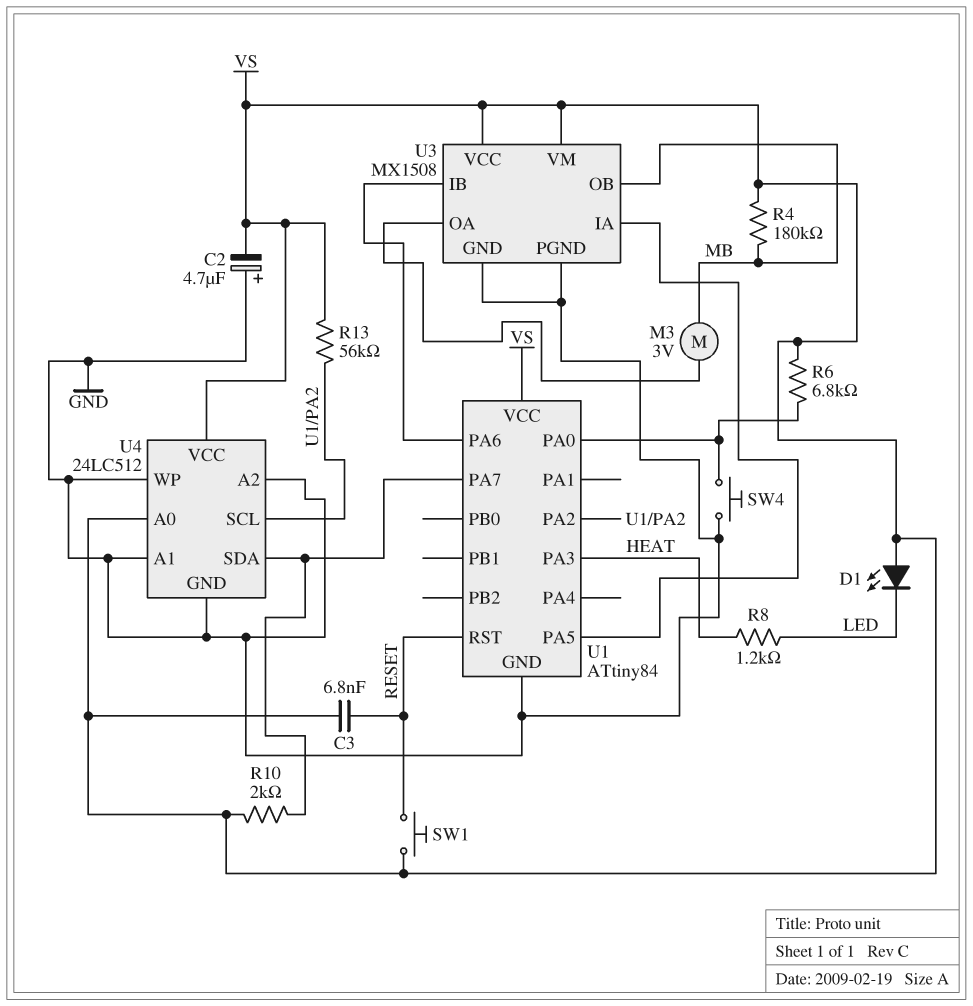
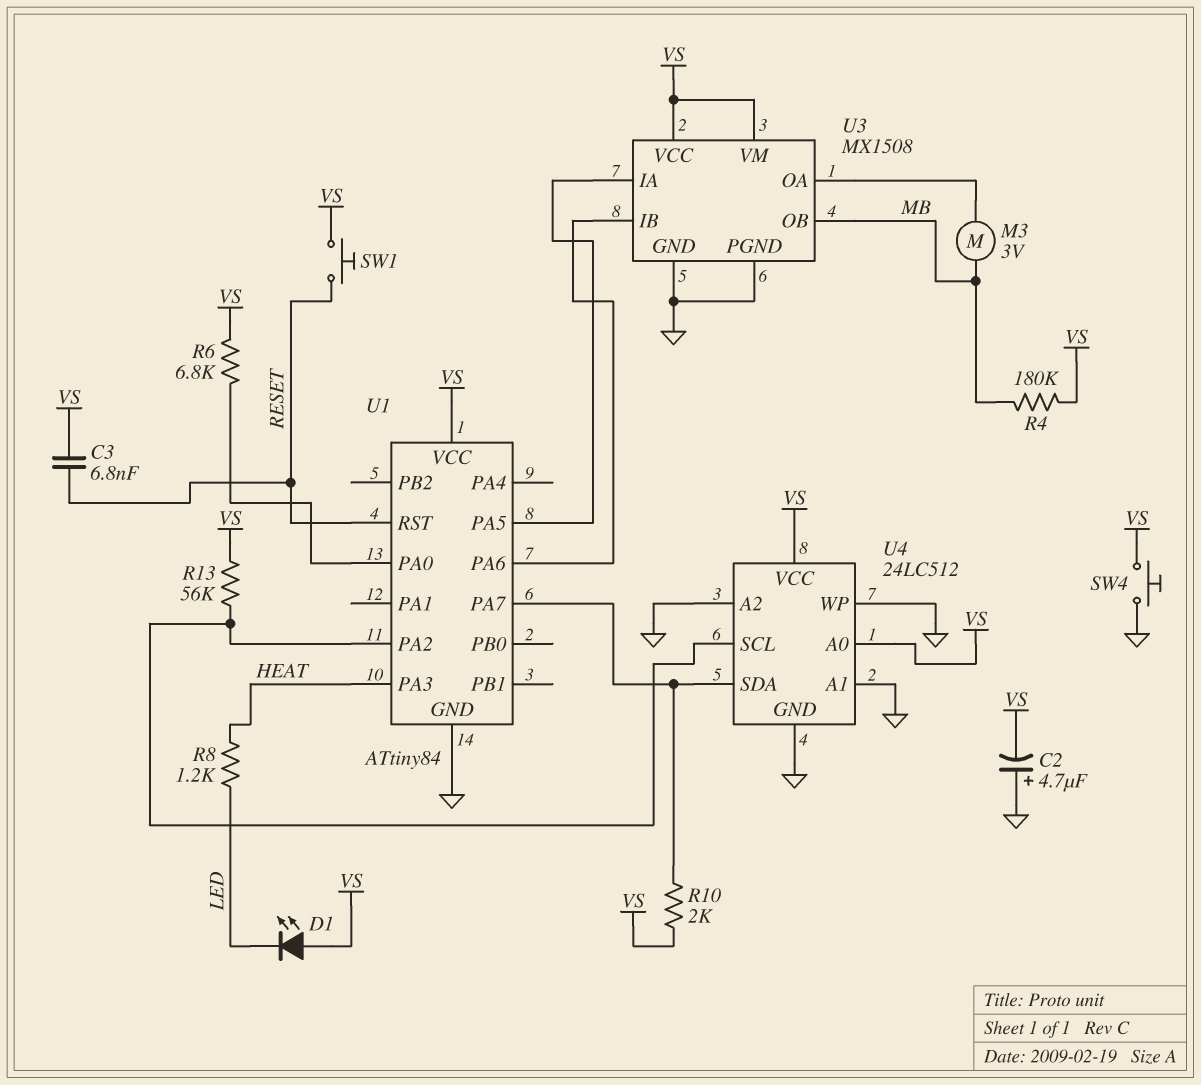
SW4: button (GND, U1/PA0) -> button (GND, VS)

